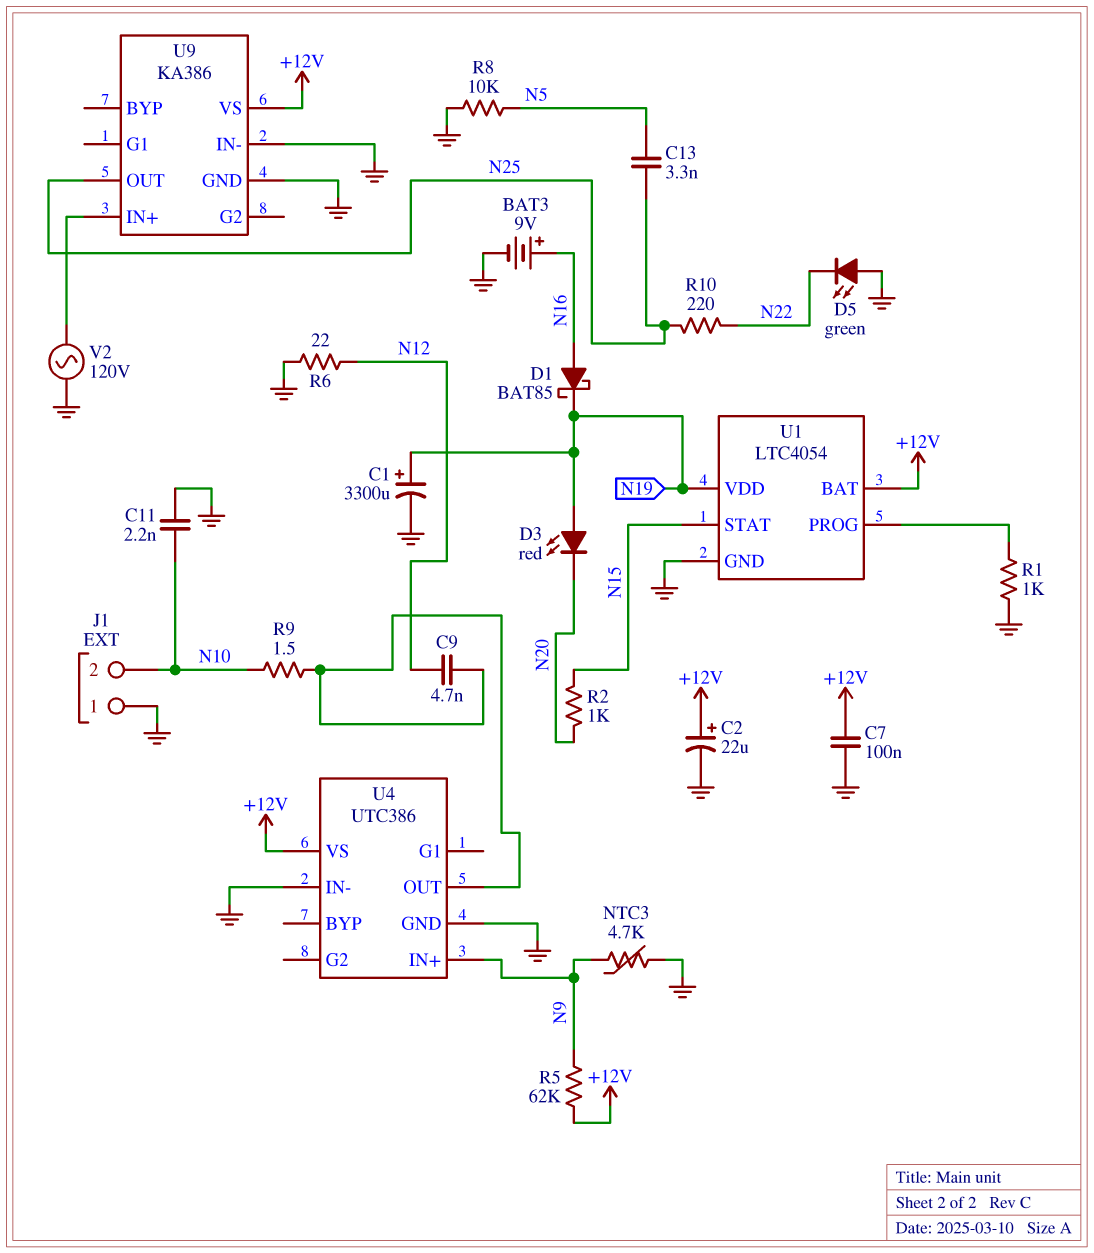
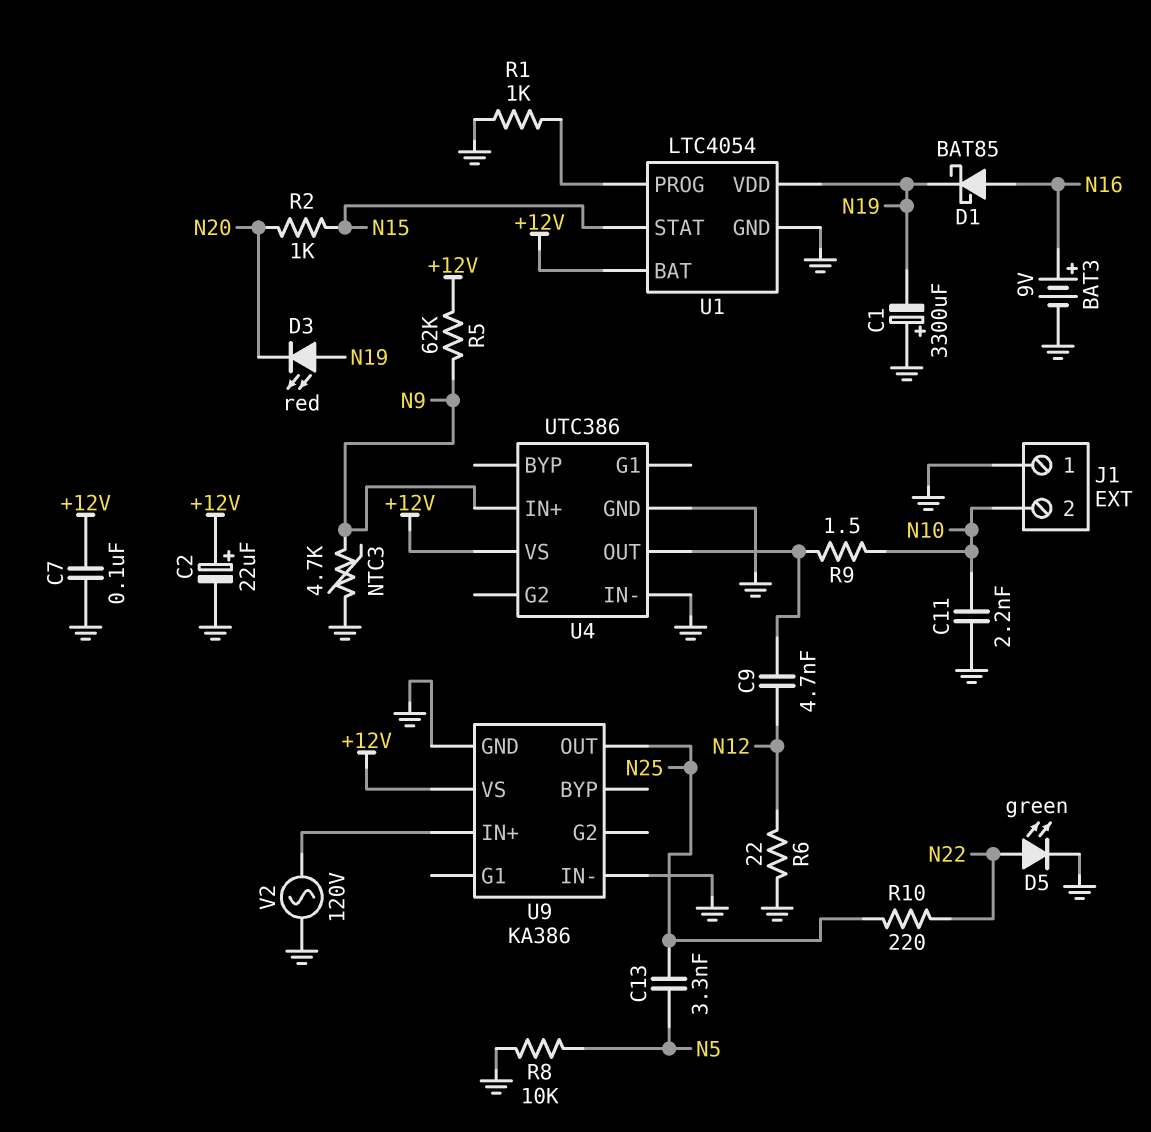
C1: 3300uF (plus N19, minus GND) -> 3300uF (plus GND, minus N19)
D5: LED green (A GND, K N22) -> LED green (A N22, K GND)

